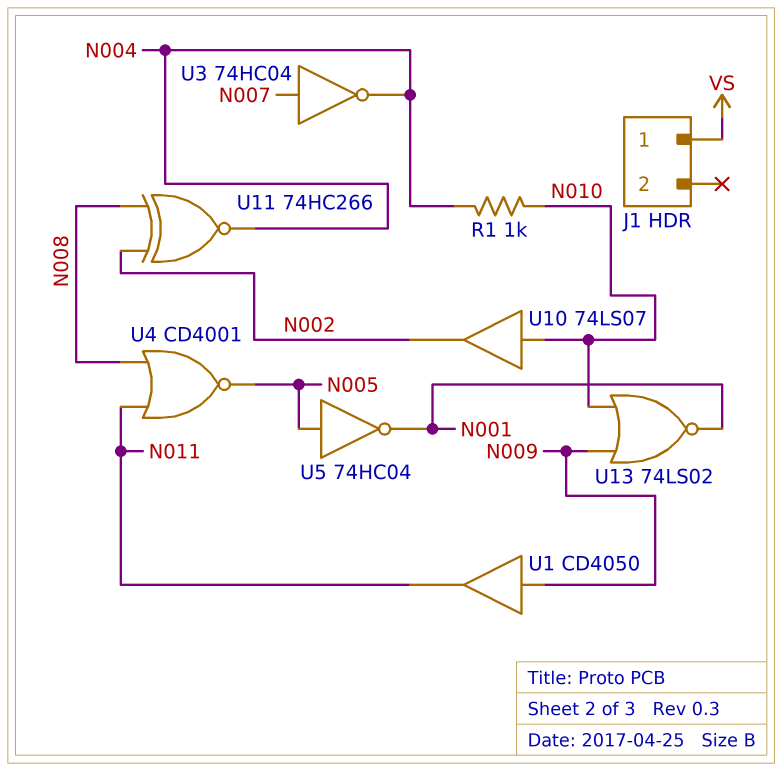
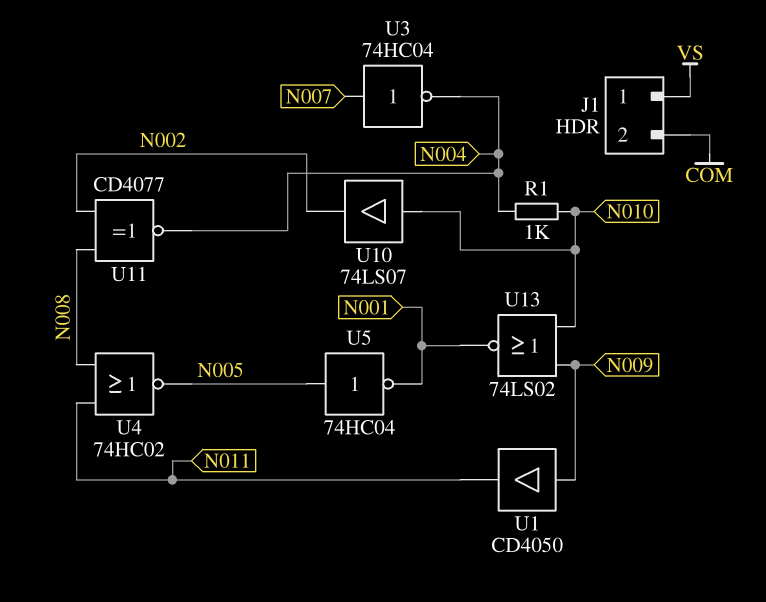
J1 pin 2: none -> COM
U4: NOR CD4001 (in N008, in N011, out N005) -> NOR 74HC02 (in N008, in N011, out N005)
U11: XNOR 74HC266 (in N002, in N008, out N004) -> XNOR CD4077 (in N002, in N008, out N004)

